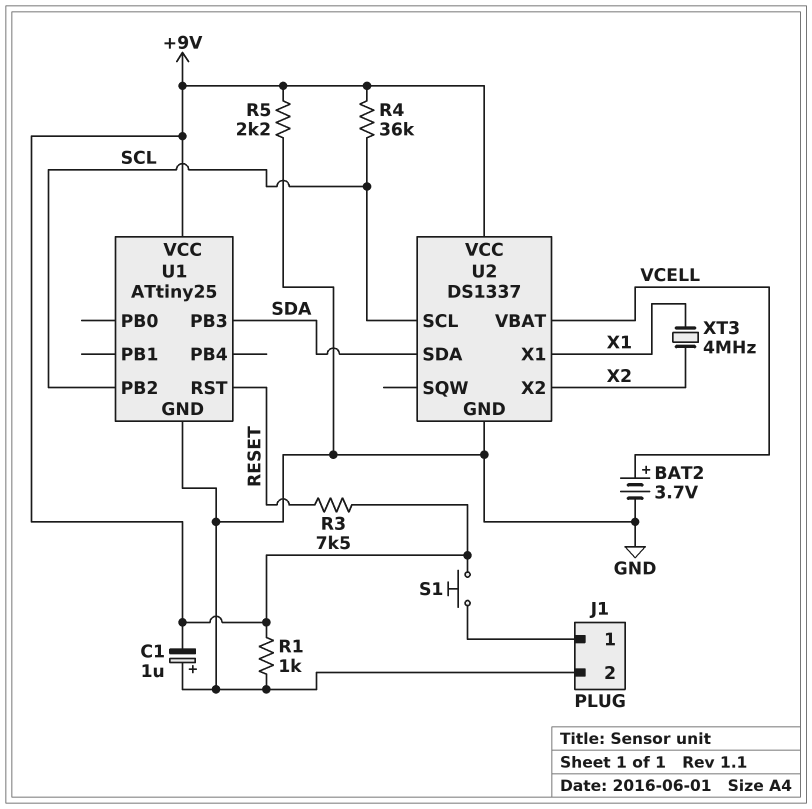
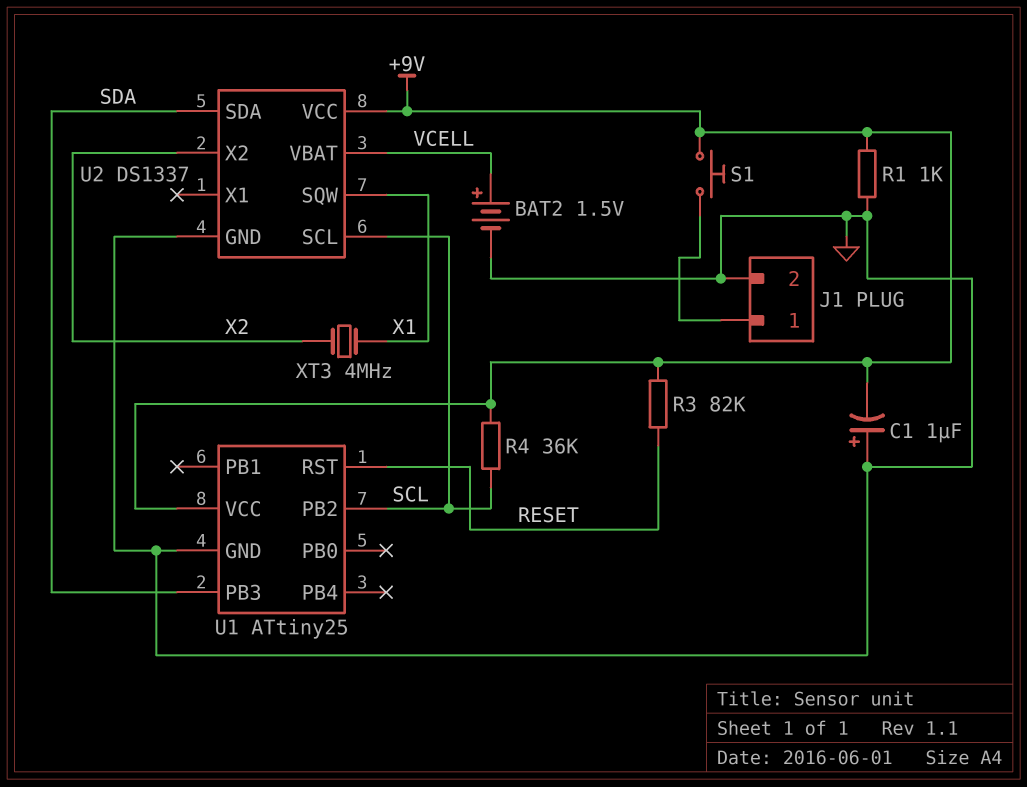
BAT2: 3.7V (plus VCELL, minus GND) -> 1.5V (plus VCELL, minus GND)
R3: 7.5k (+9V, RESET) -> 82k (+9V, RESET)
R5: 2.2k (+9V, GND) -> none
U2 pin SQW: none -> X1
U2 pin X1: X1 -> none

